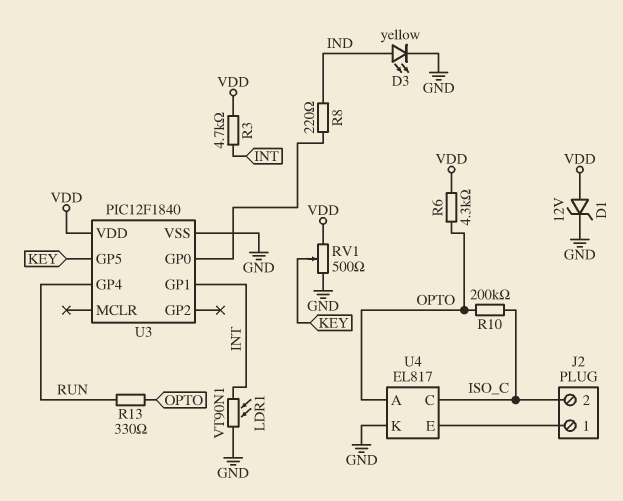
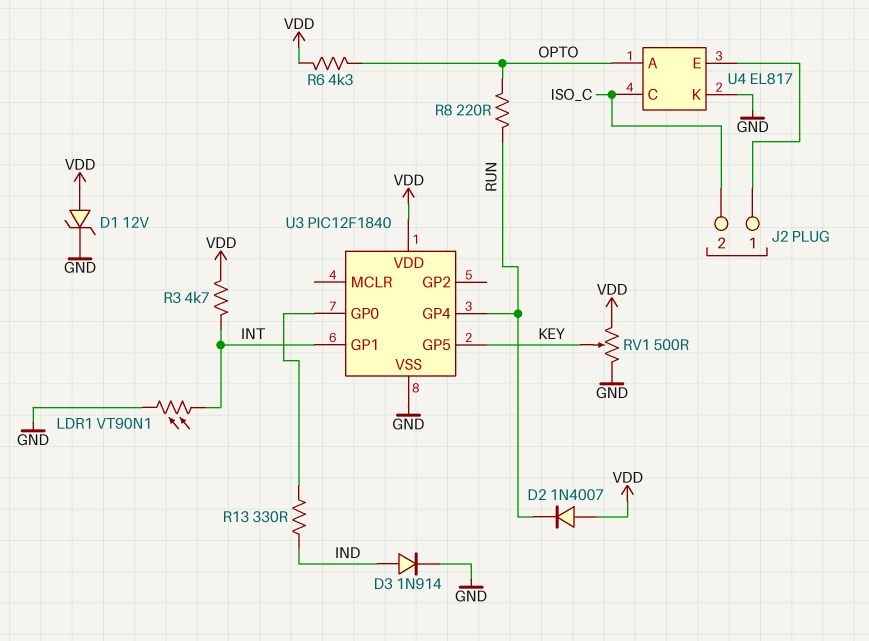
D2: none -> diode 1N4007 (A VDD, K RUN)
D3: LED yellow (A IND, K GND) -> diode 1N914 (A IND, K GND)
R8: 220 (IND, U3/GP0) -> 220 (OPTO, RUN)
R10: 200k (ISO_C, OPTO) -> none
R13: 330 (OPTO, RUN) -> 330 (IND, U3/GP0)

